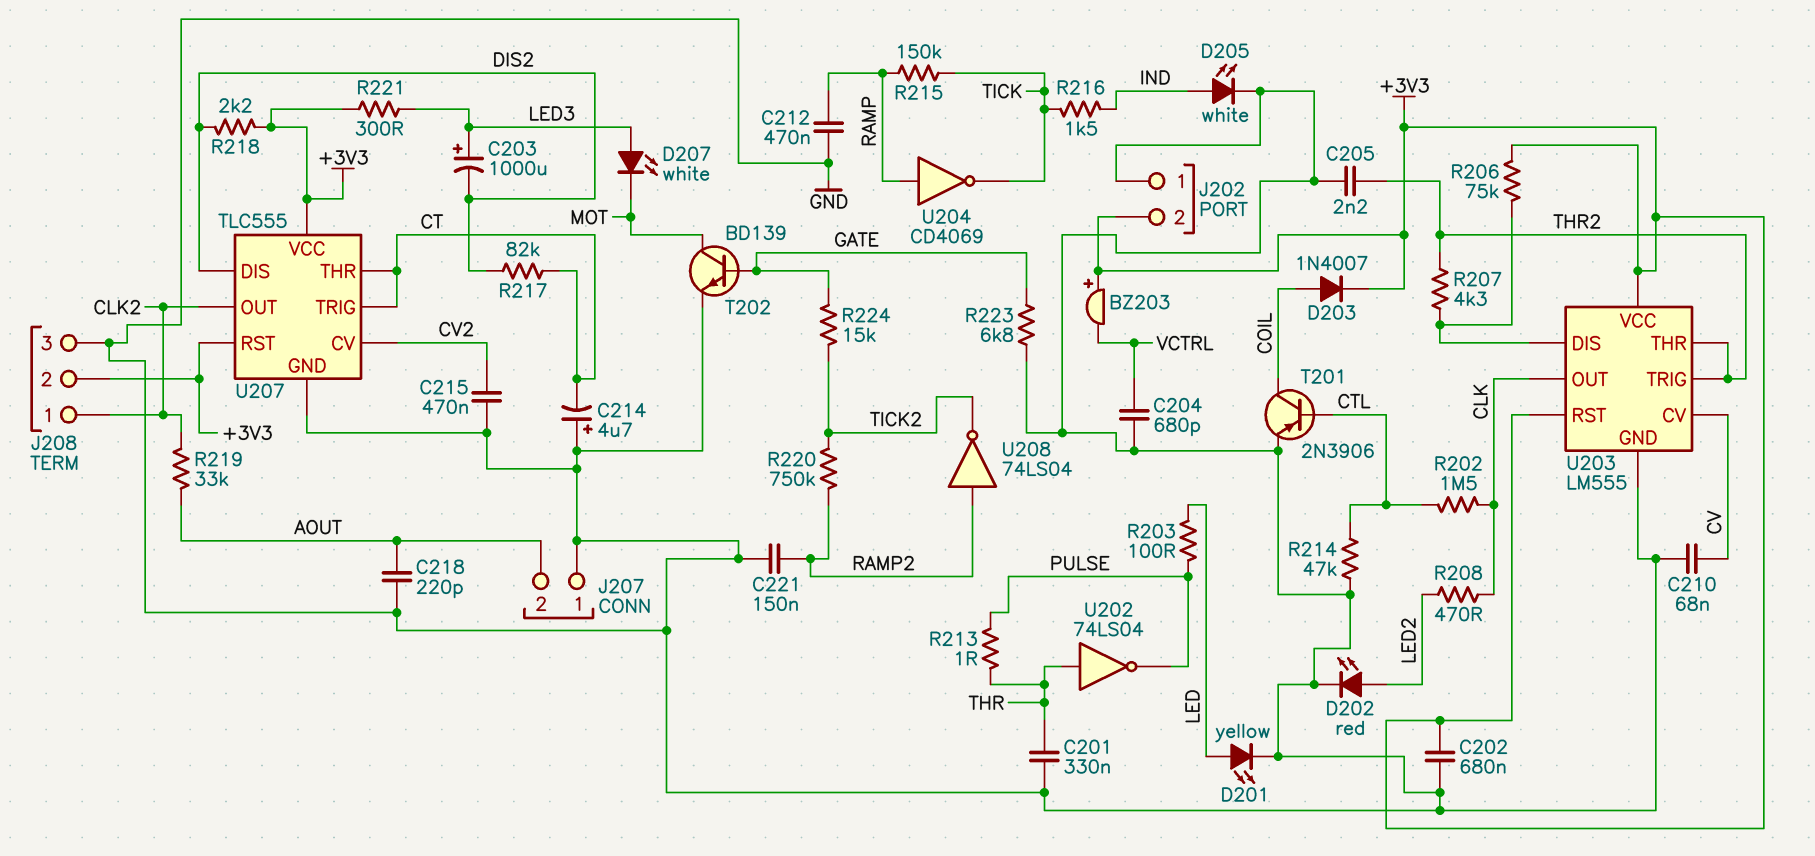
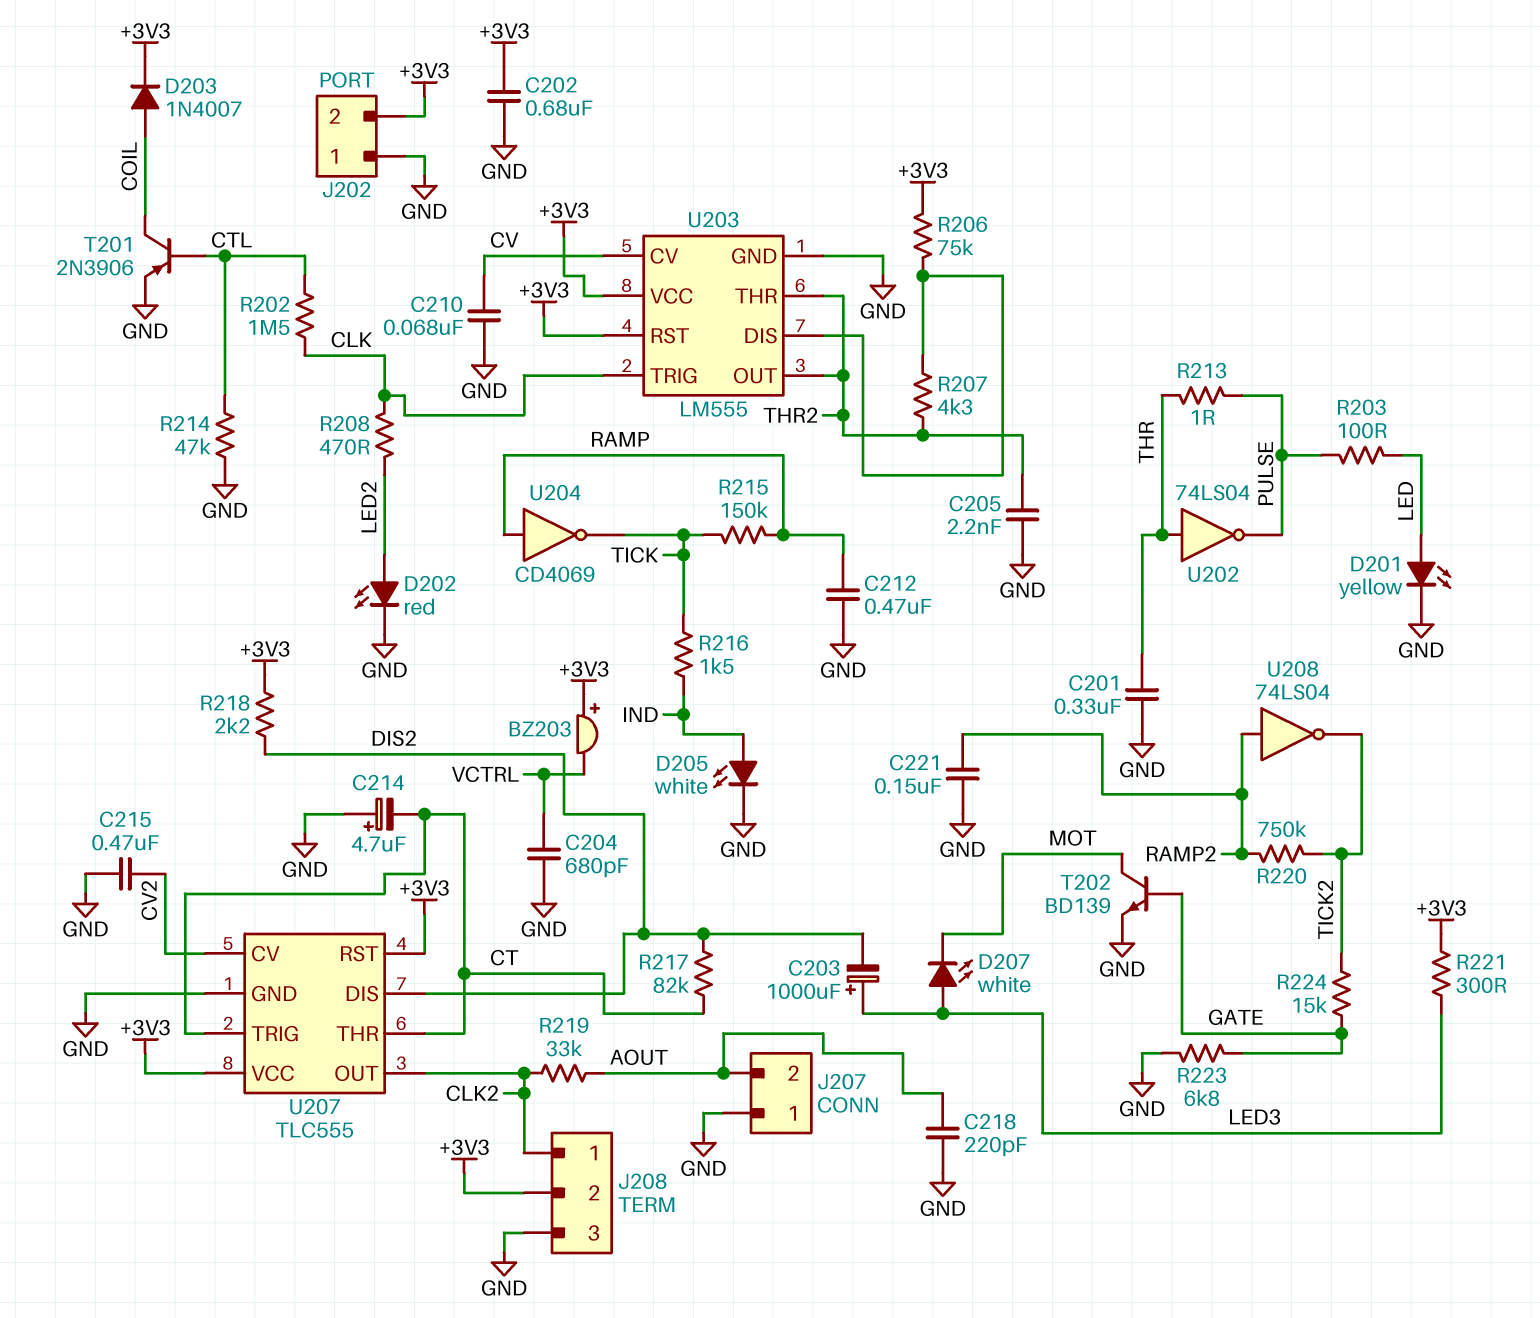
U203 pin OUT: CLK -> THR2
U203 pin TRIG: THR2 -> CLK

